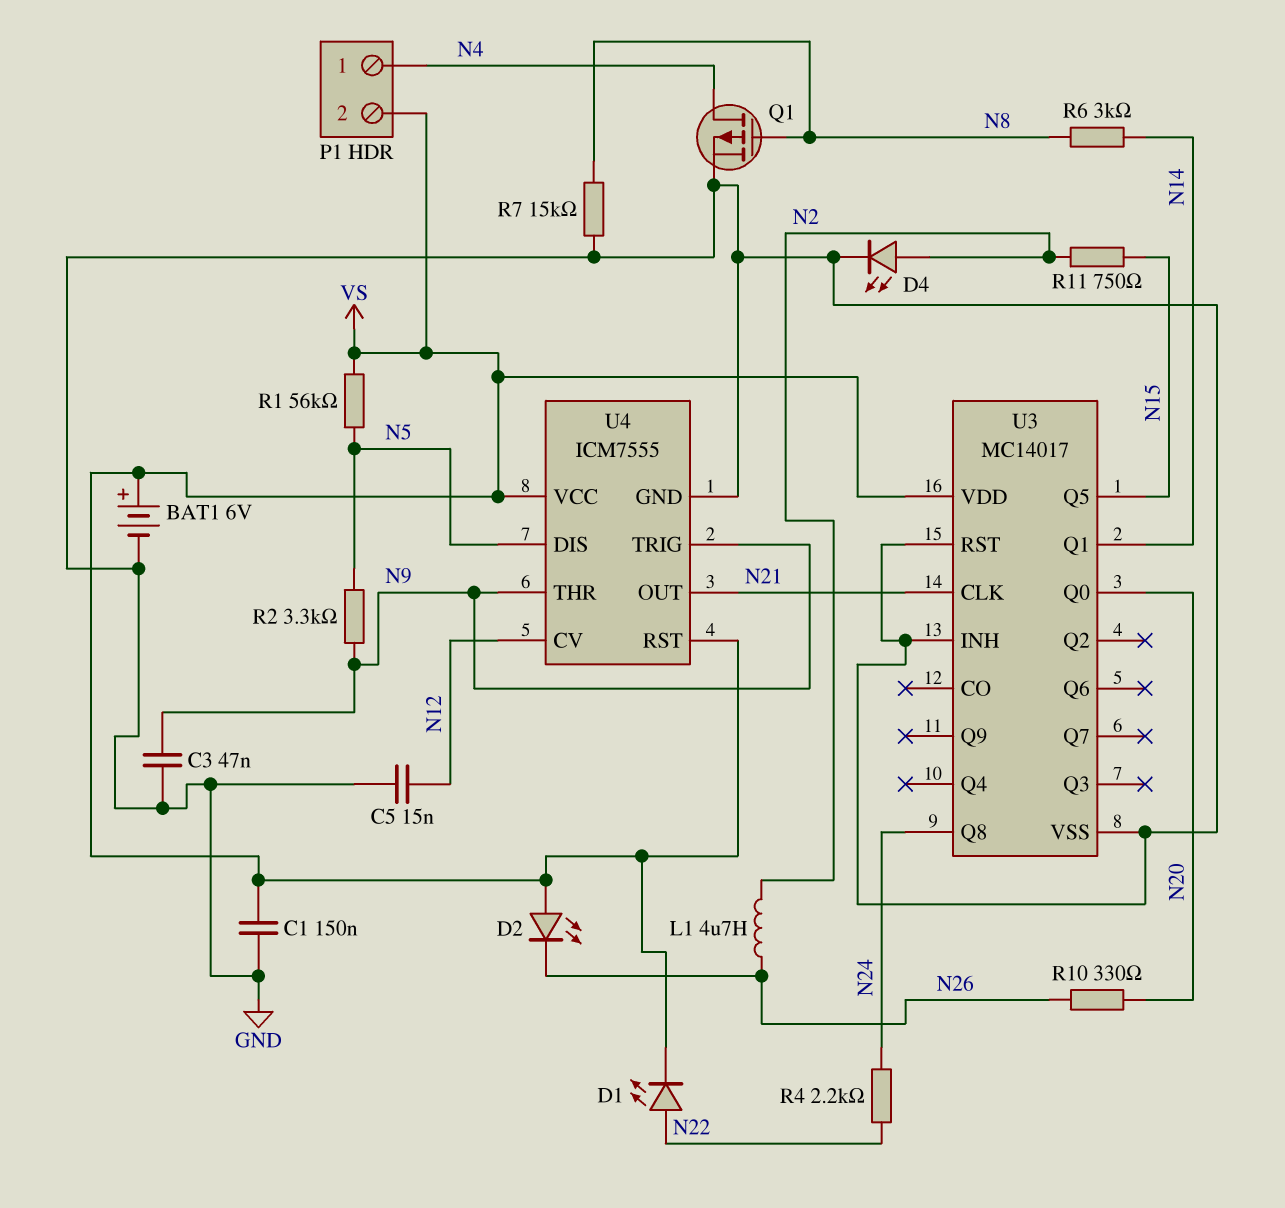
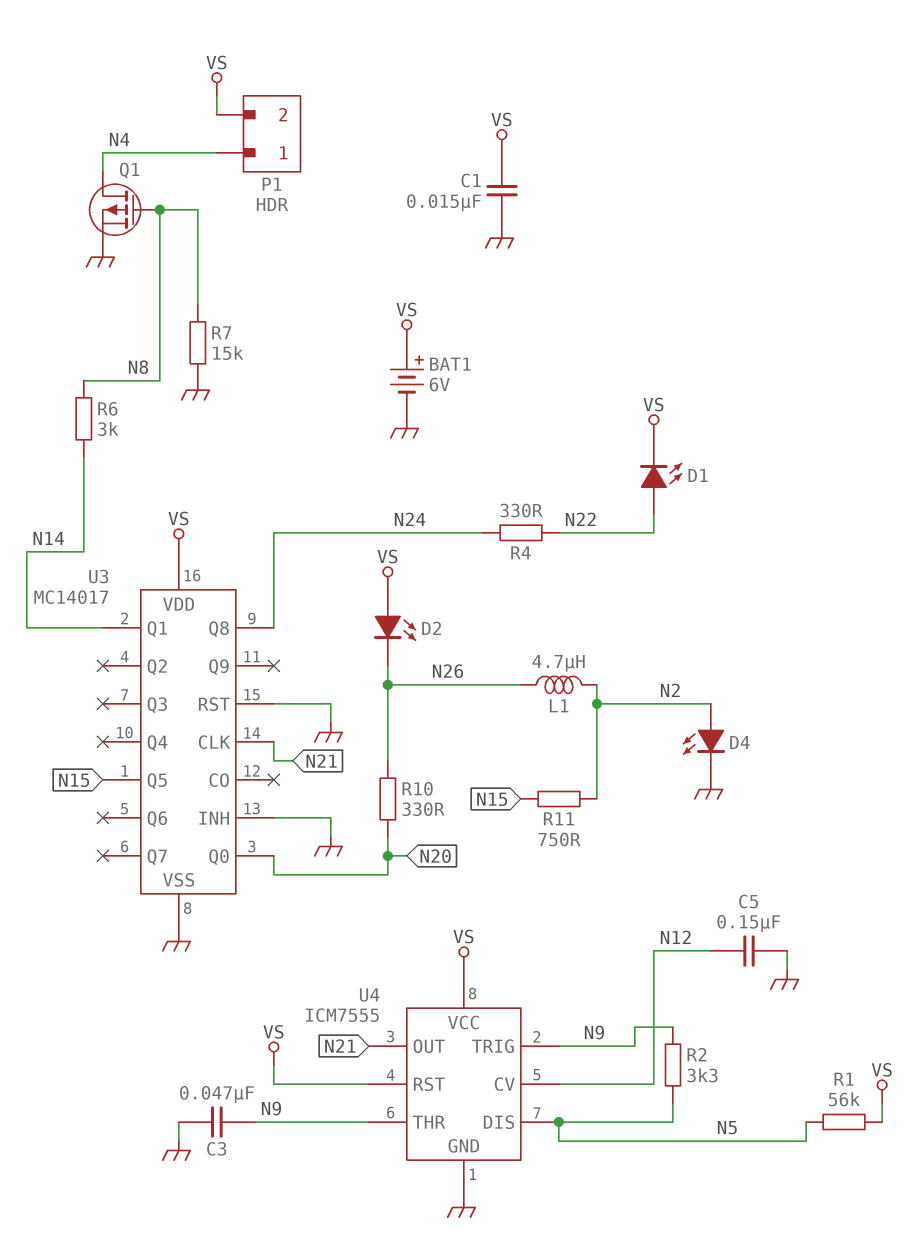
C1: 150nF (GND, VS) -> 15nF (GND, VS)
C5: 15nF (GND, N12) -> 150nF (GND, N12)
R4: 2.2k (N22, N24) -> 330 (N22, N24)

